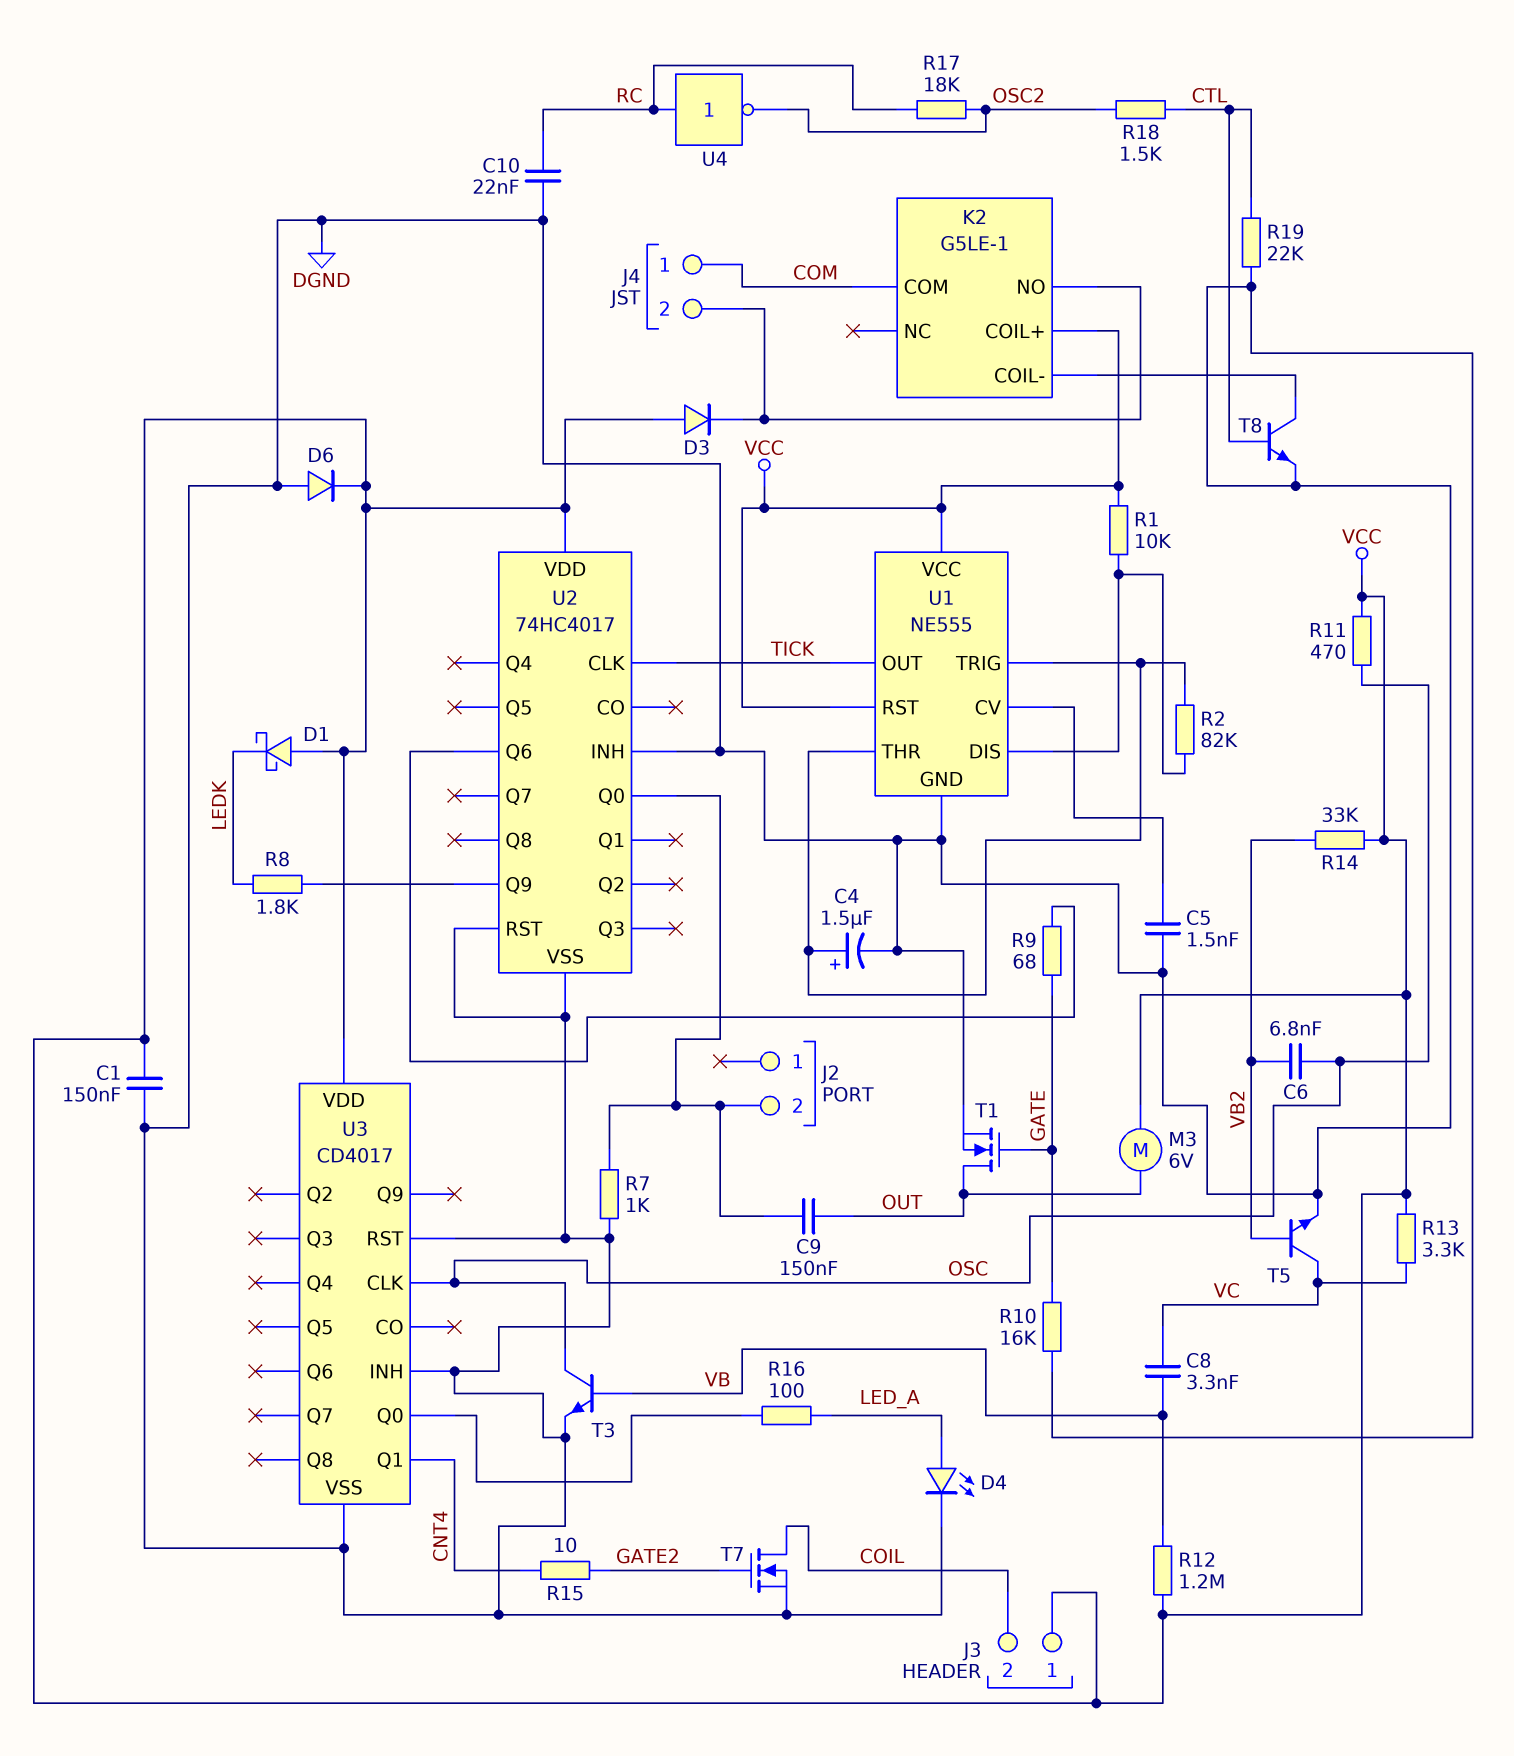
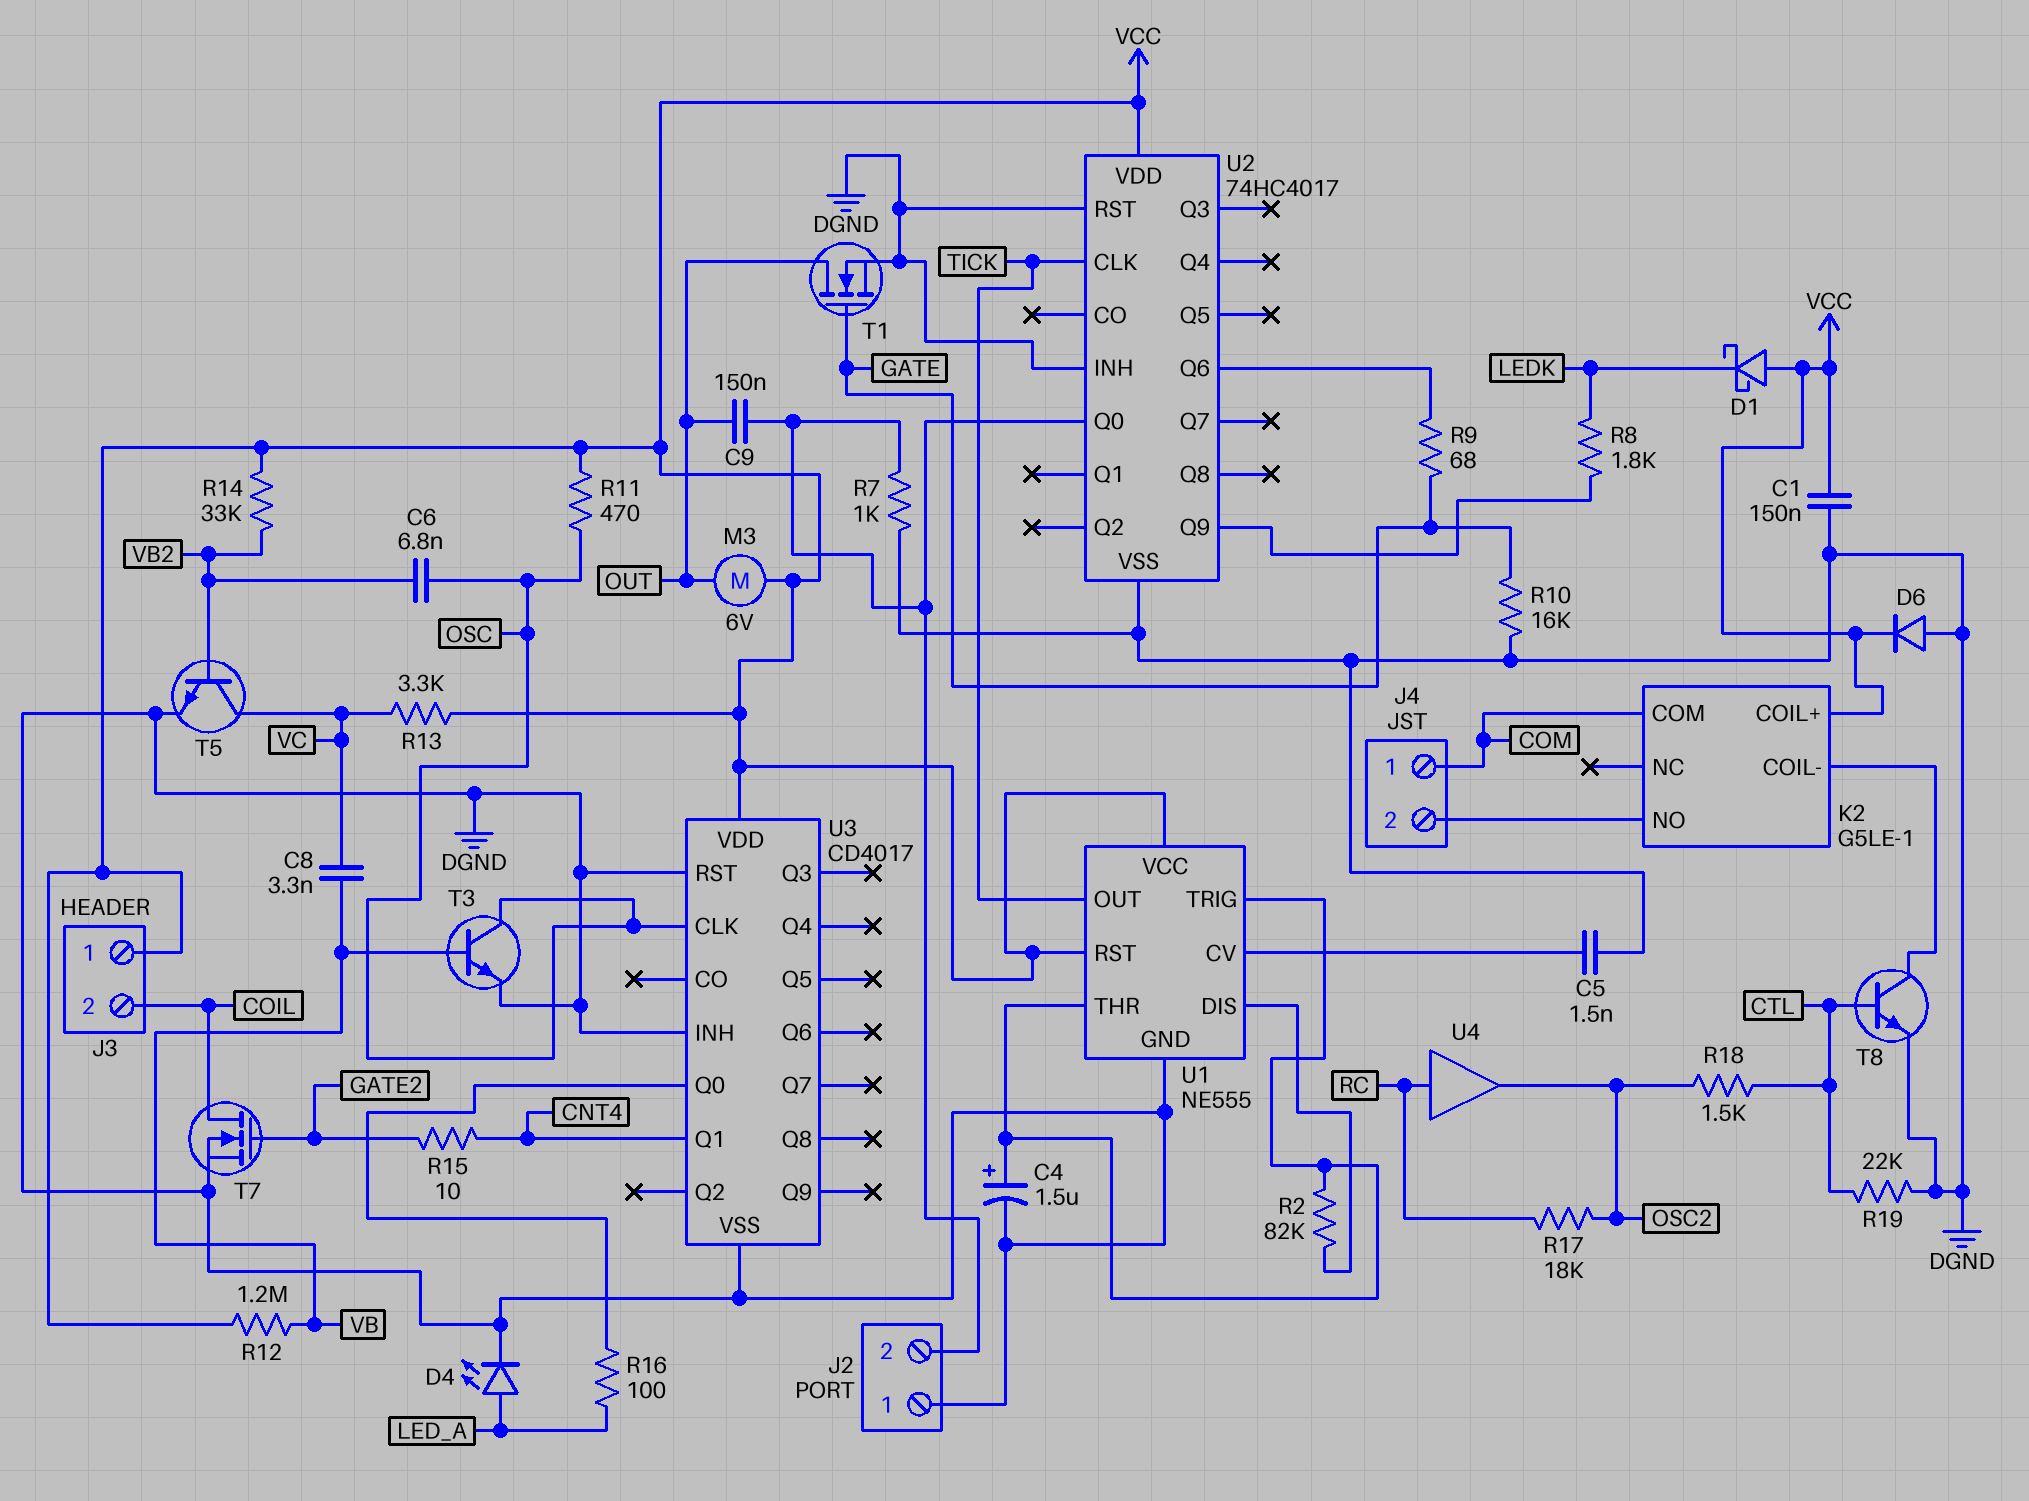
C10: 22nF (DGND, RC) -> none
D3: diode (A VCC, K J4/2) -> none
J2 pin 1: none -> DGND
R1: 10k (U1/DIS, VCC) -> none
U4: NOT (in RC, out OSC2) -> buffer (in RC, out OSC2)

